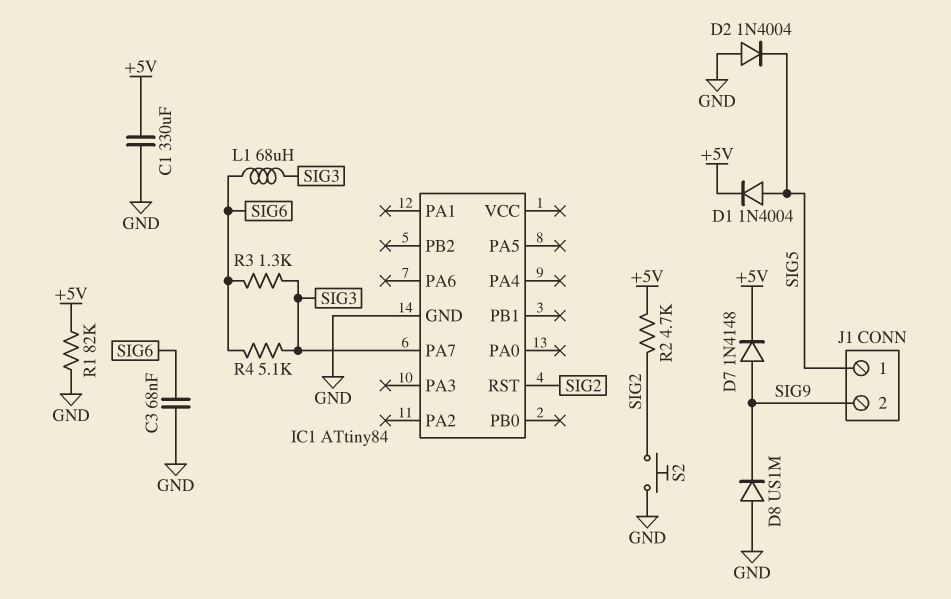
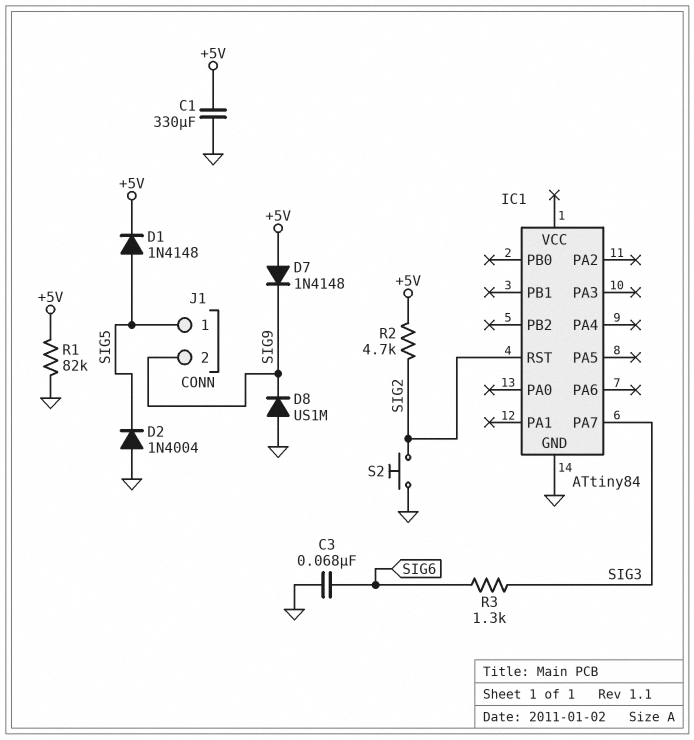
D1: diode 1N4004 (A SIG5, K +5V) -> diode 1N4148 (A SIG5, K +5V)
D7: diode 1N4148 (A SIG9, K +5V) -> diode 1N4148 (A +5V, K SIG9)
L1: 68uH (SIG3, SIG6) -> none
R4: 5.1k (SIG3, SIG6) -> none

